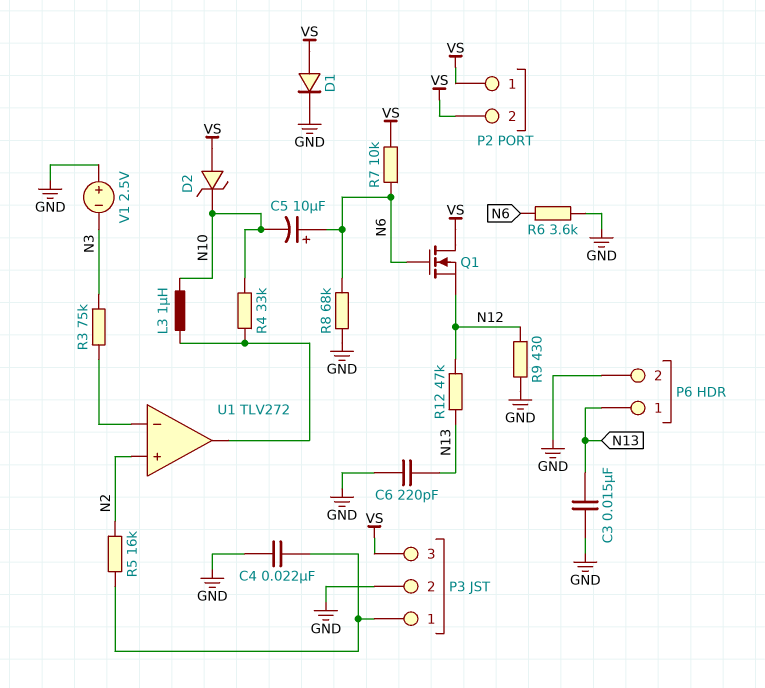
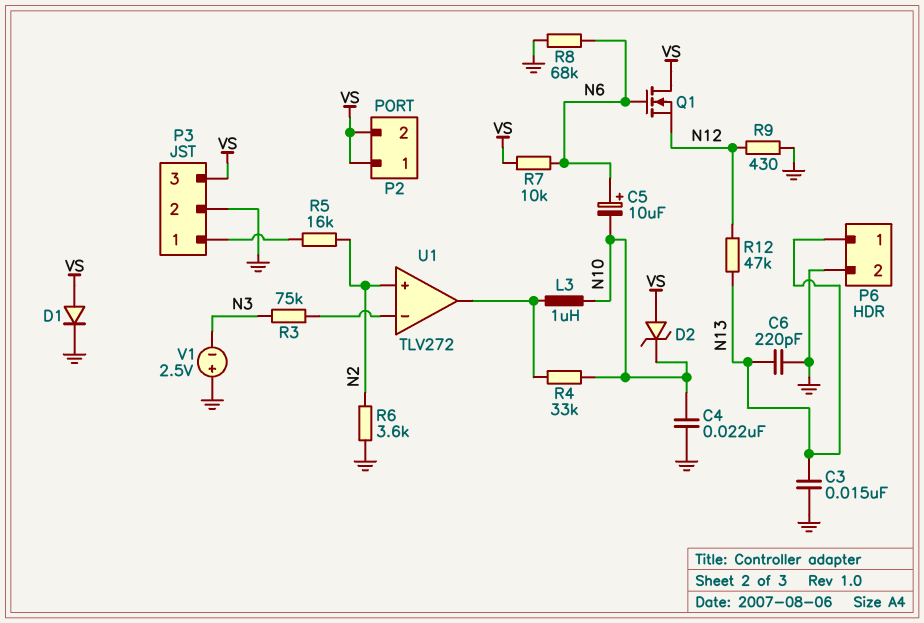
C4: 22nF (GND, P3/1) -> 22nF (GND, N10)
R6: 3.6k (GND, N6) -> 3.6k (GND, N2)

